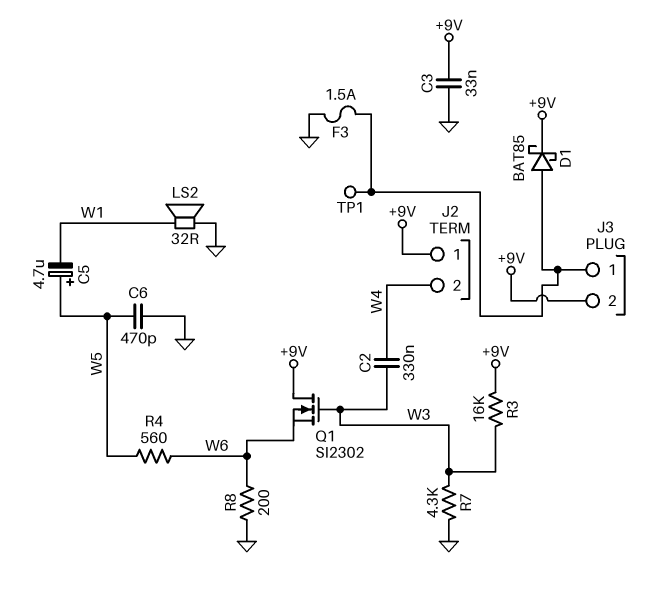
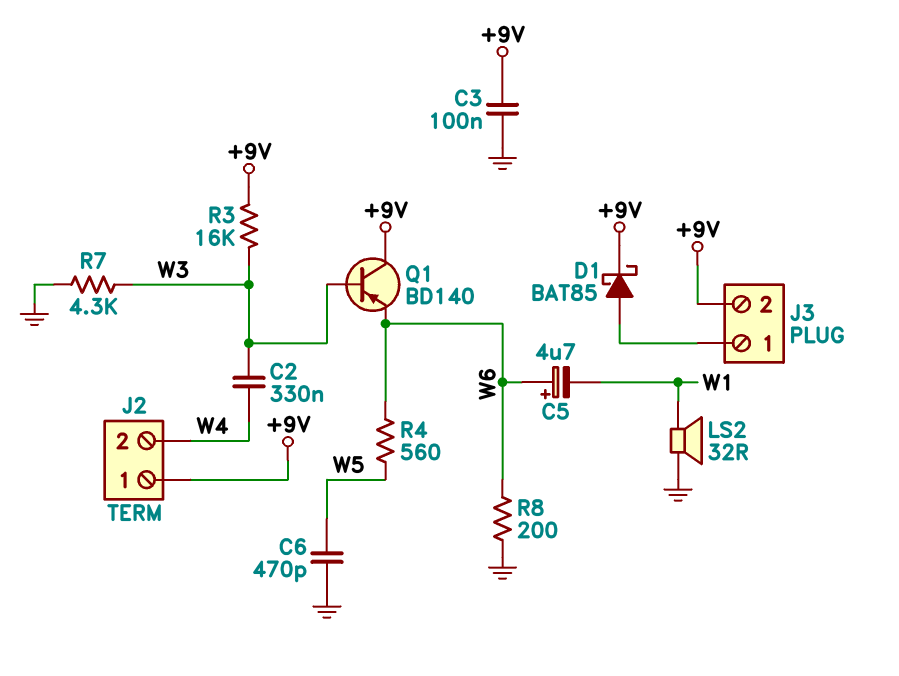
C3: 33nF (+9V, GND) -> 100nF (+9V, GND)
C5: 4.7uF (plus W5, minus W1) -> 4.7uF (plus W6, minus W1)
F3: 1.5A (GND, J3/1) -> none
Q1: NMOS SI2302 (G W3, D +9V, S W6) -> PNP BD140 (B W3, C +9V, E W6)
TP1: test point (J3/1) -> none

